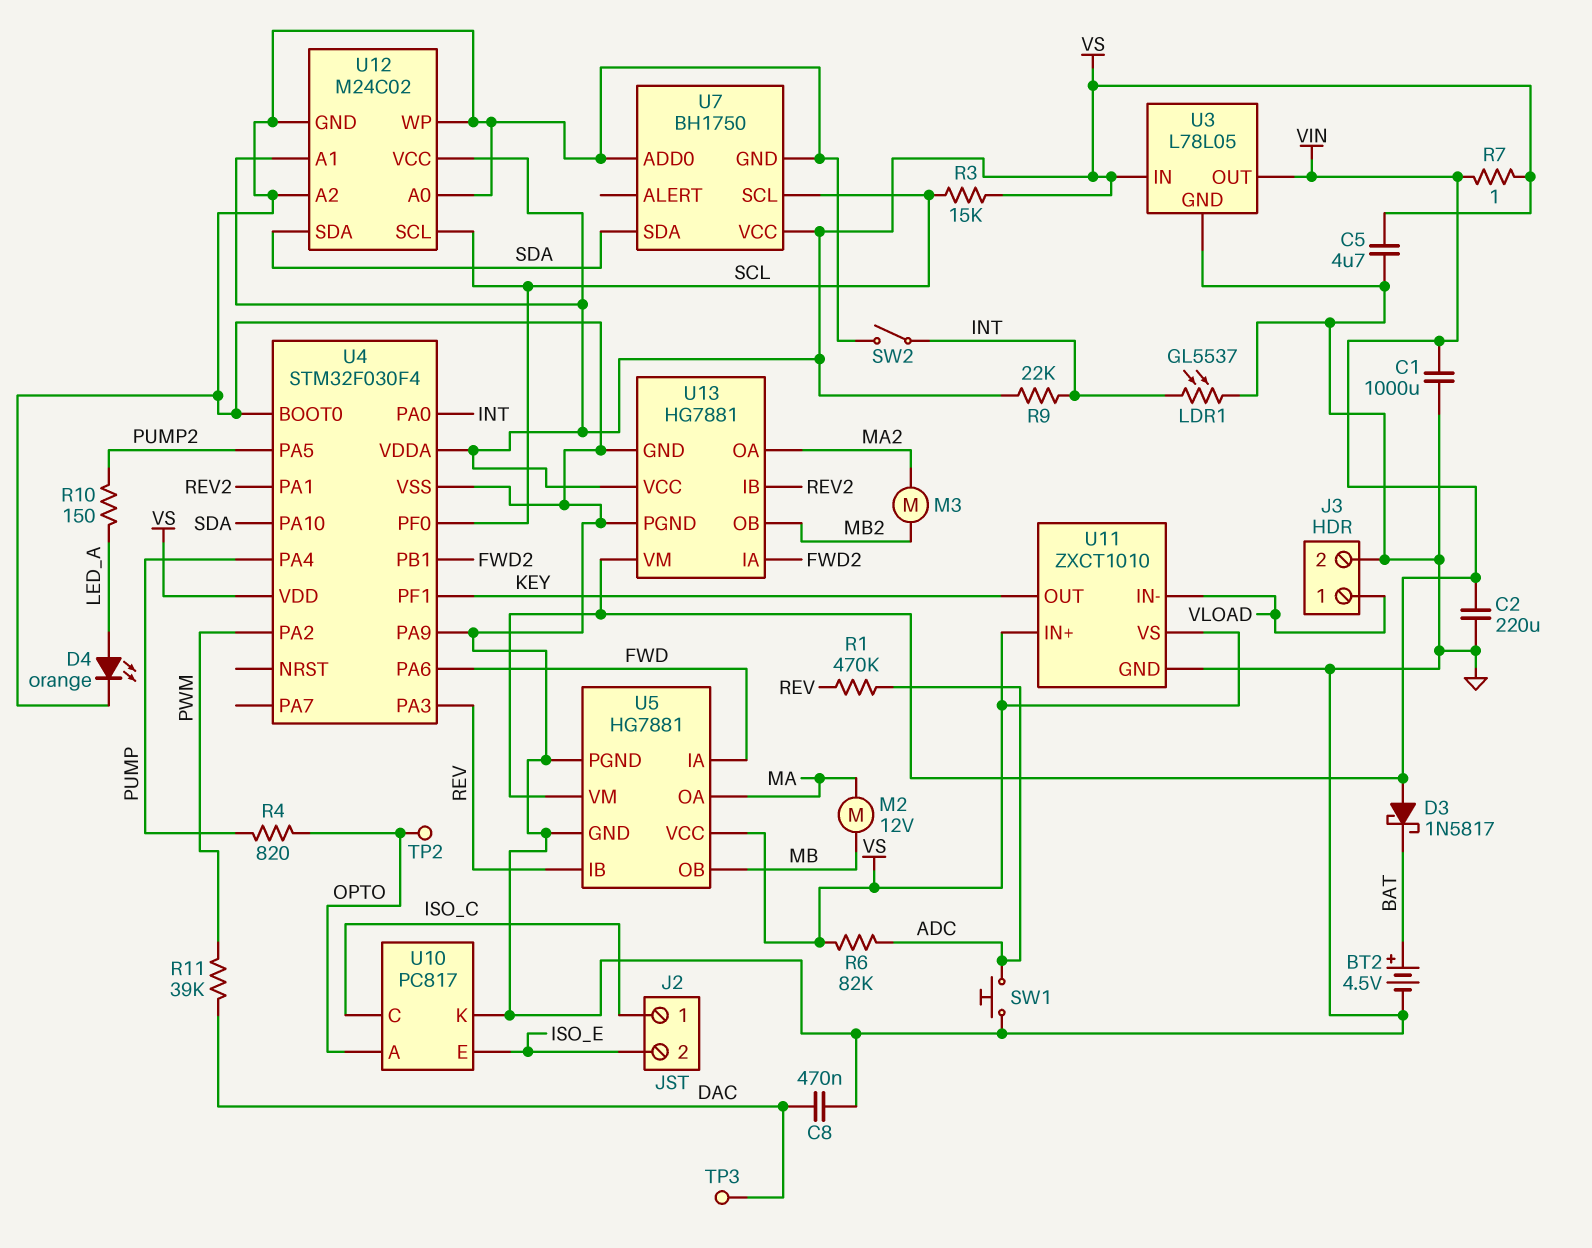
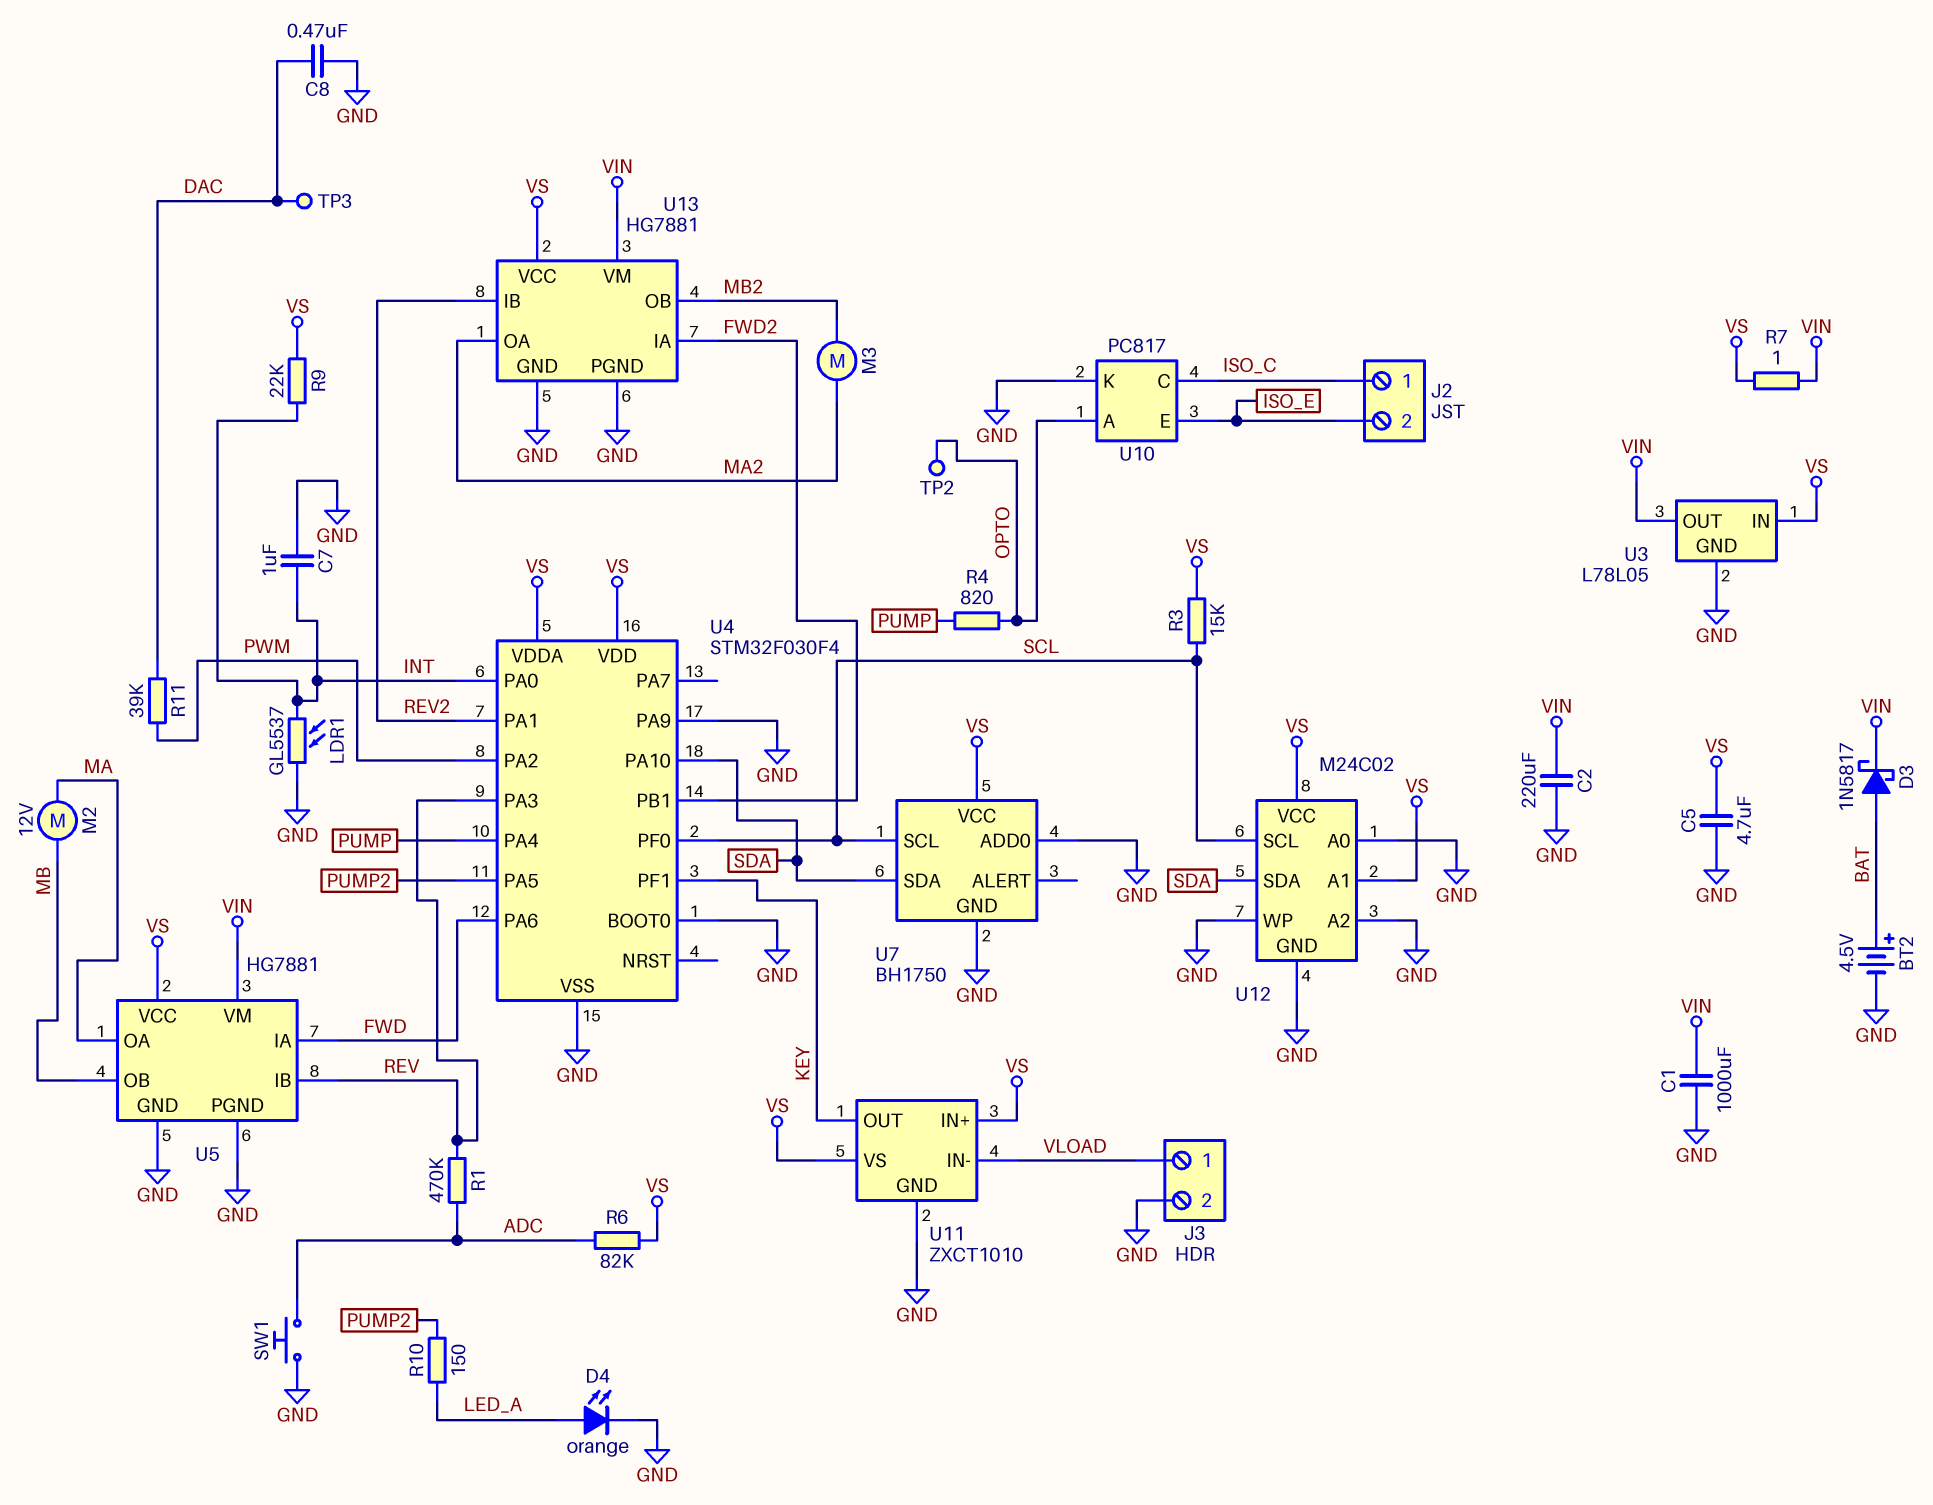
C7: none -> 1uF (GND, INT)
D3: schottky 1N5817 (A VIN, K BAT) -> schottky 1N5817 (A BAT, K VIN)
SW2: switch (GND, INT) -> none

